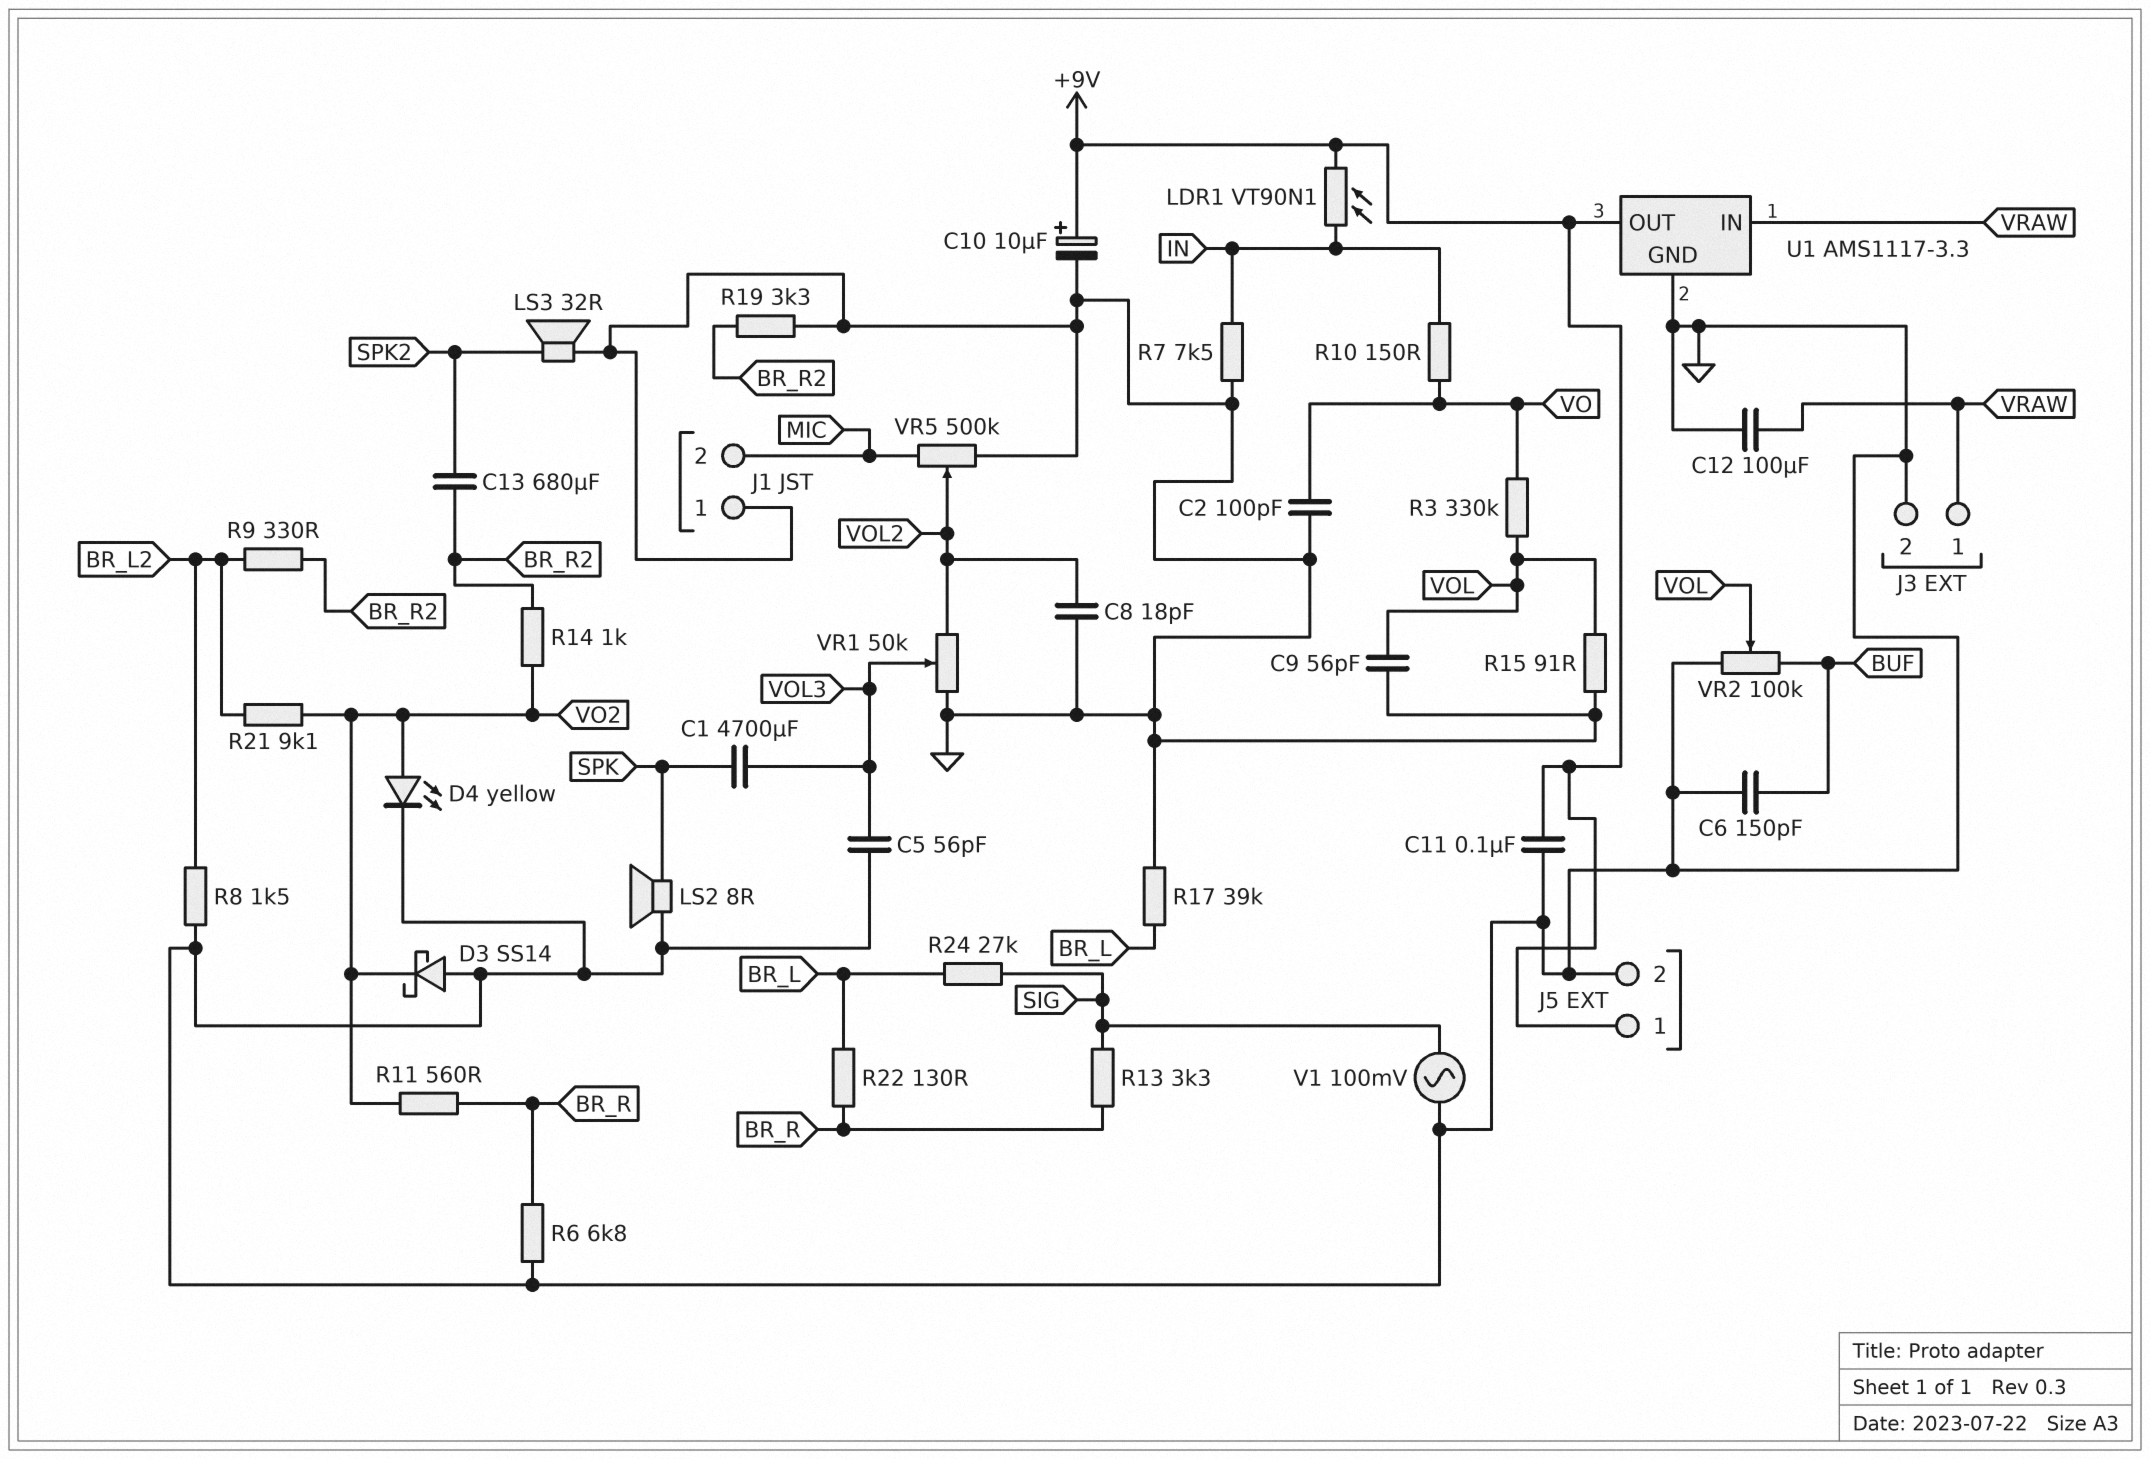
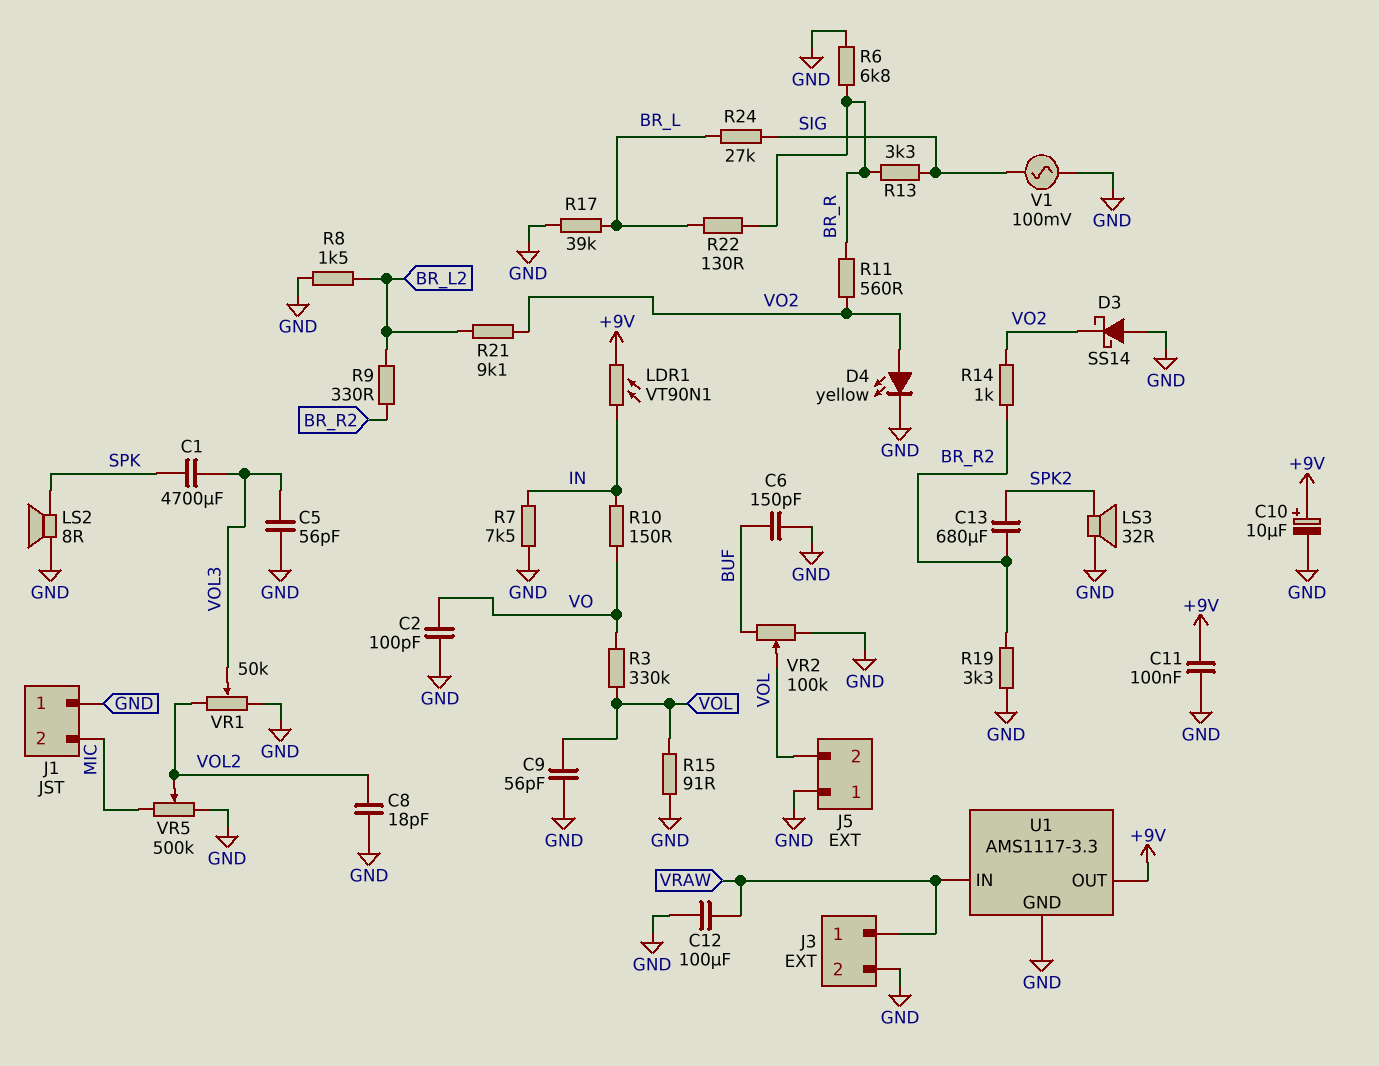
J5 pin 1: +9V -> GND
J5 pin 2: GND -> VOL

